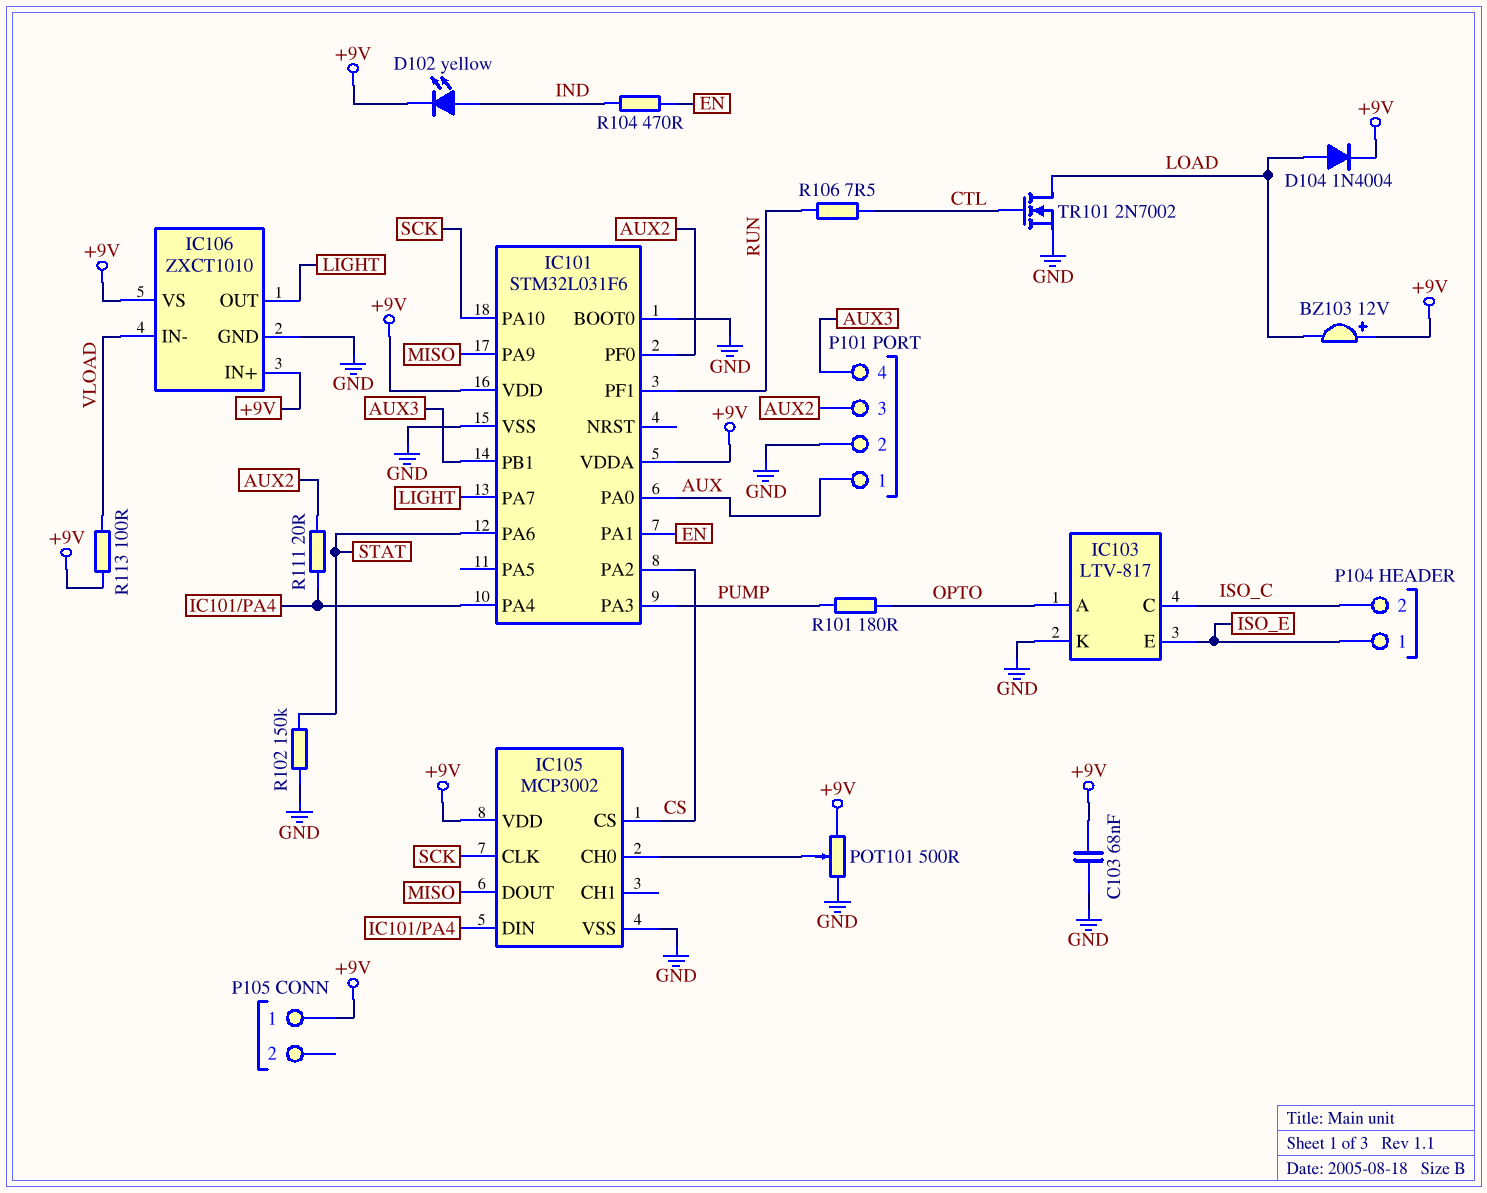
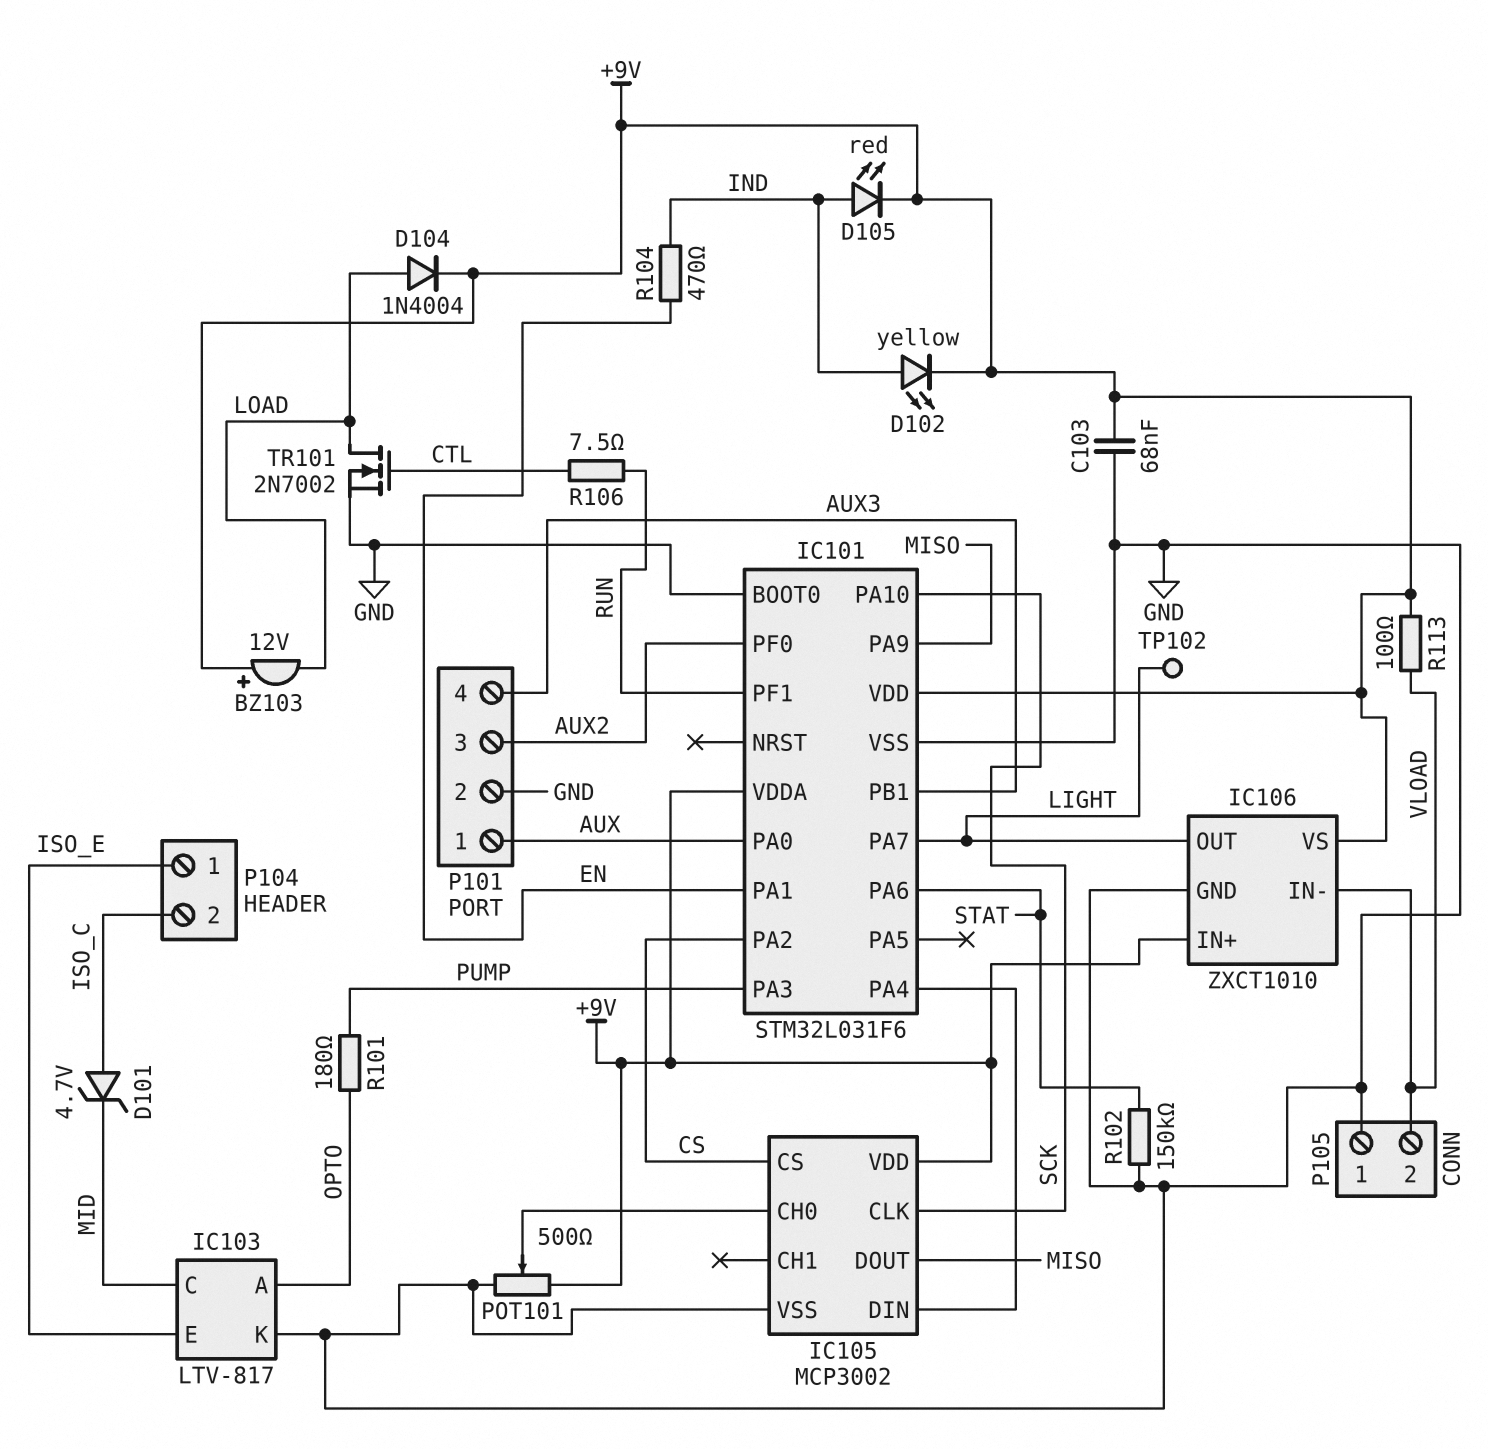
D101: none -> zener 4.7V (A ISO_C, K MID)
D105: none -> LED red (A IND, K +9V)
IC103 pin C: ISO_C -> MID
P105 pin 1: +9V -> GND
P105 pin 2: none -> VLOAD
R111: 20 (AUX2, IC101/PA4) -> none
TP102: none -> test point (LIGHT)

